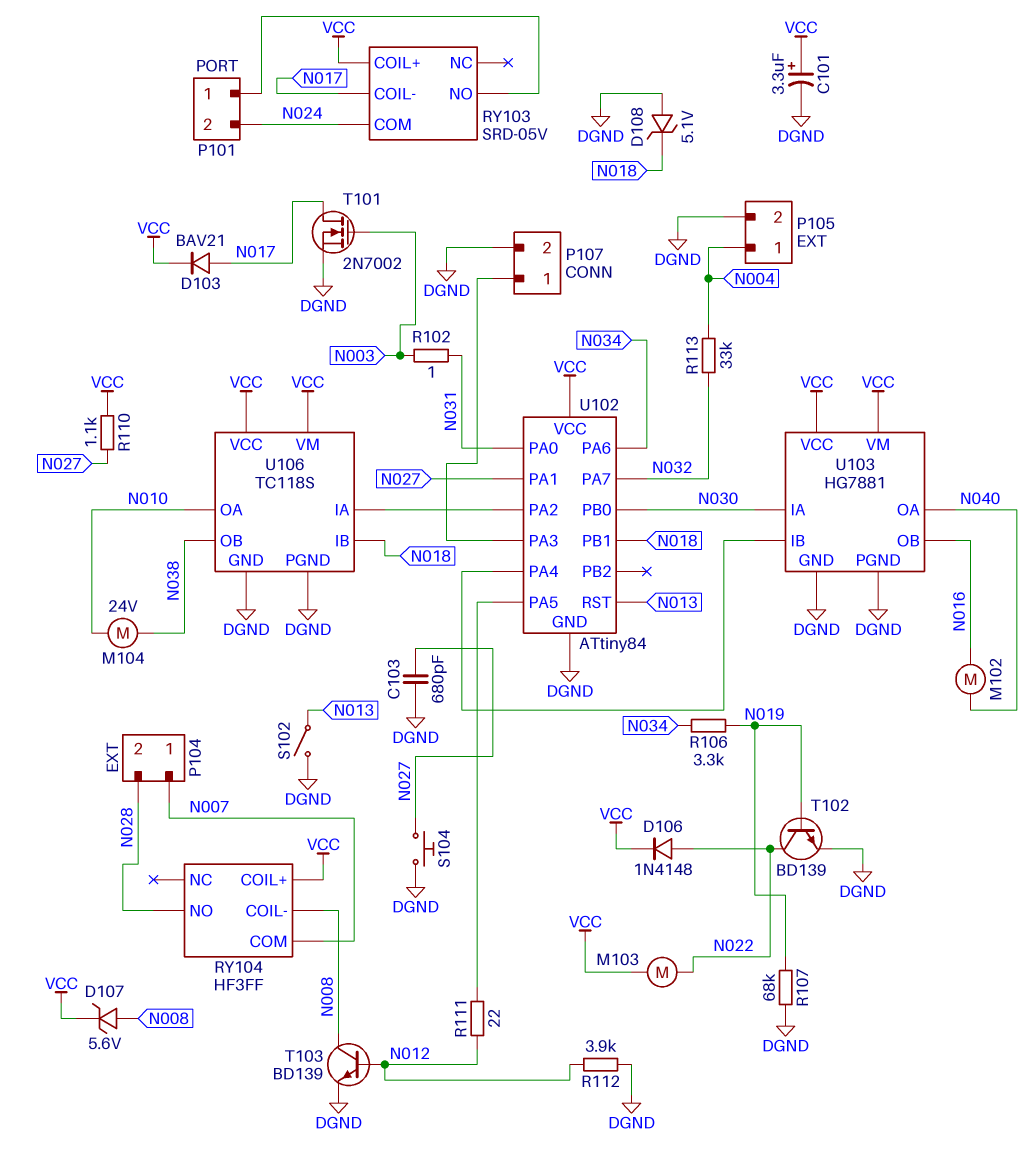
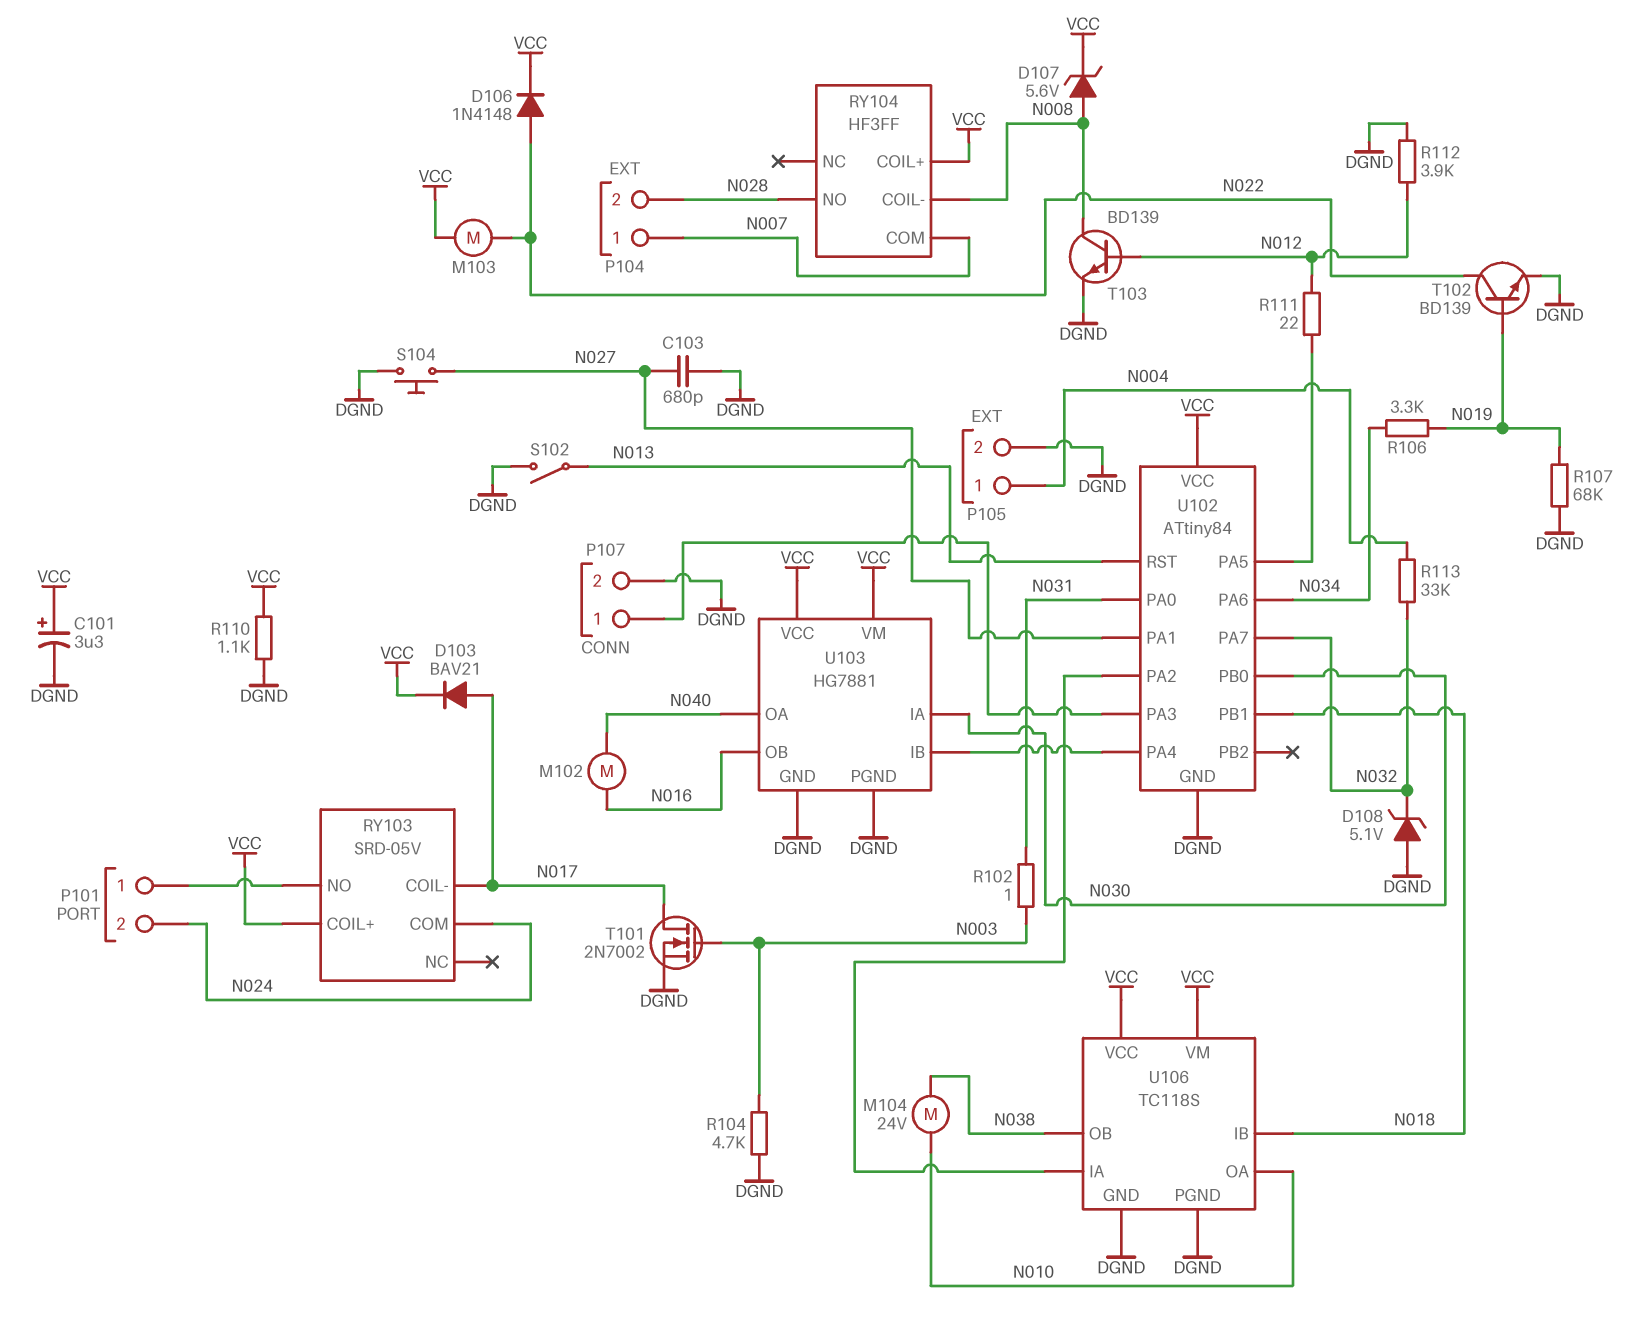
D108: zener 5.1V (A DGND, K N018) -> zener 5.1V (A DGND, K N032)
R104: none -> 4.7k (DGND, N003)
R110: 1.1k (N027, VCC) -> 1.1k (DGND, VCC)

